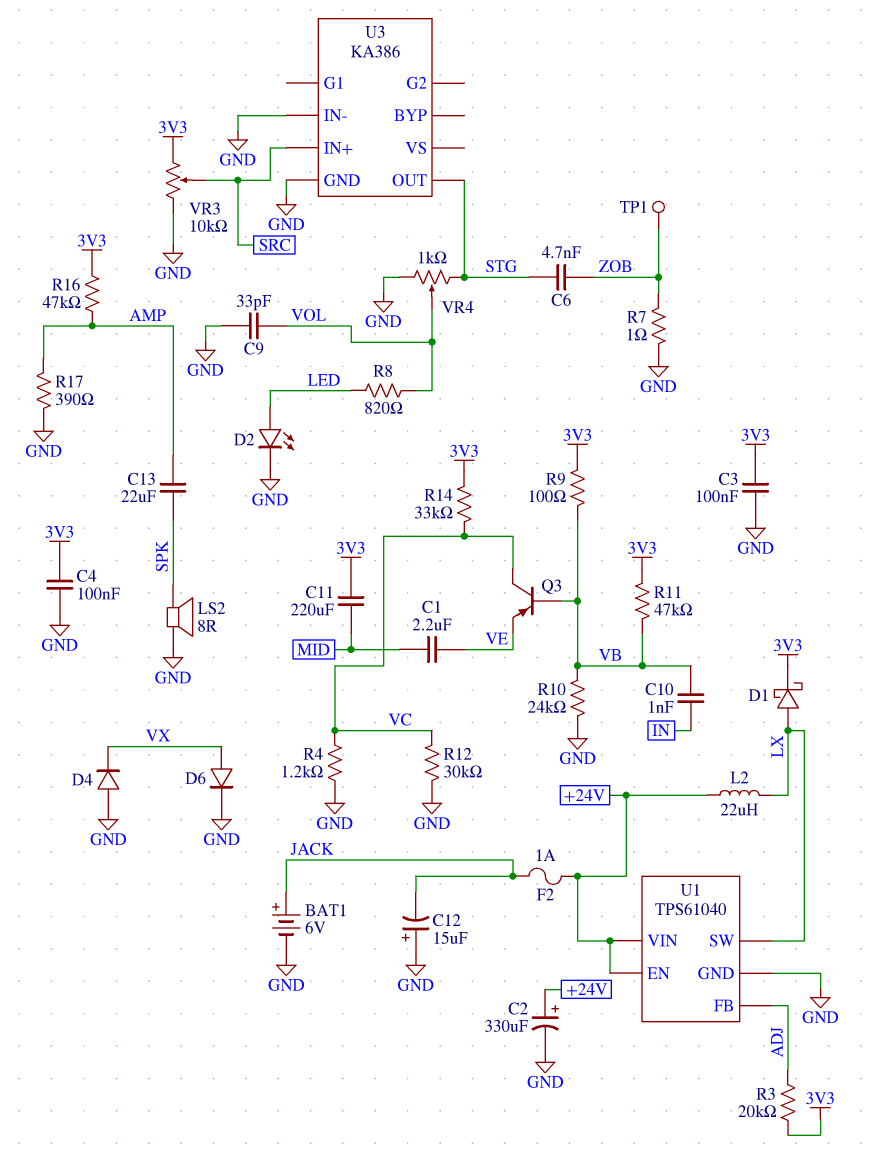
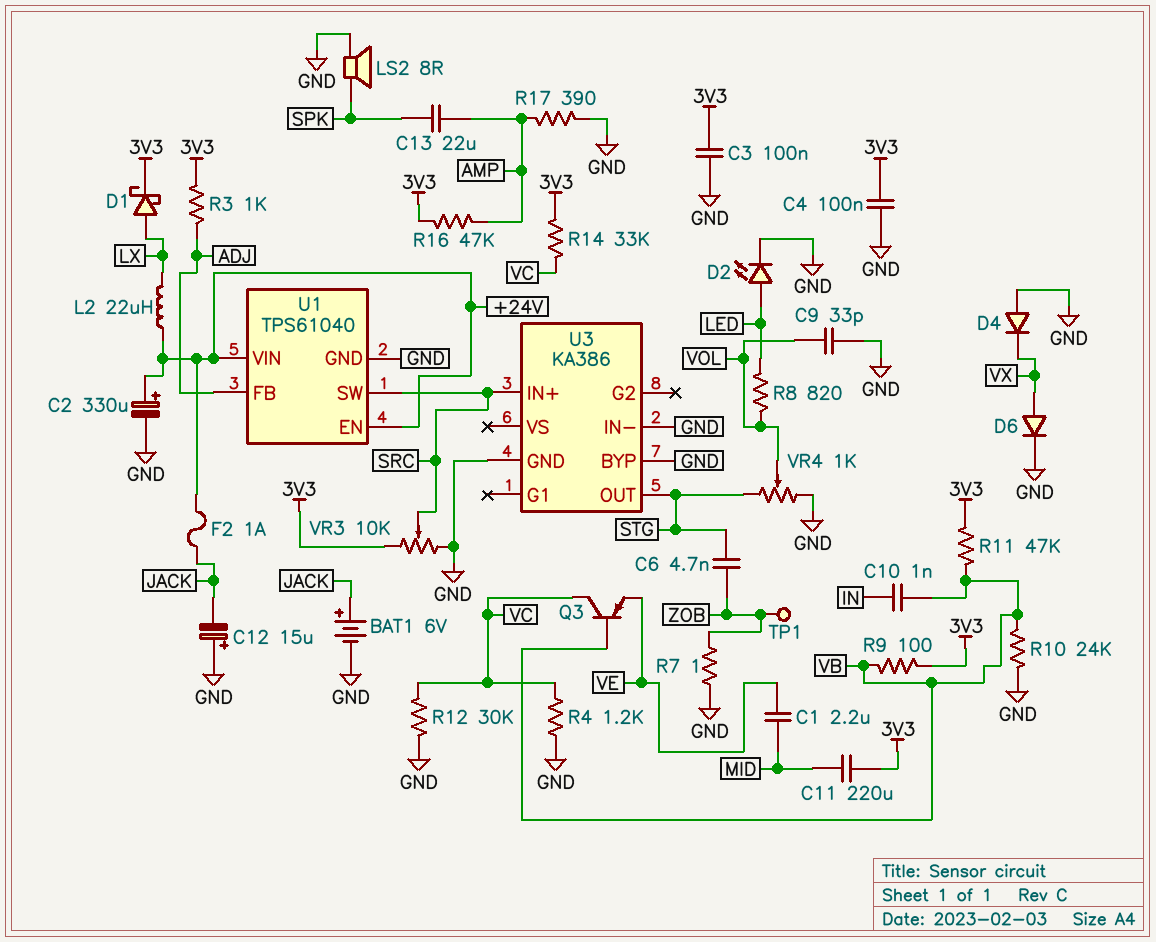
R3: 20k (3V3, ADJ) -> 1k (3V3, ADJ)
U1 pin SW: LX -> SRC
U3 pin BYP: none -> GND

